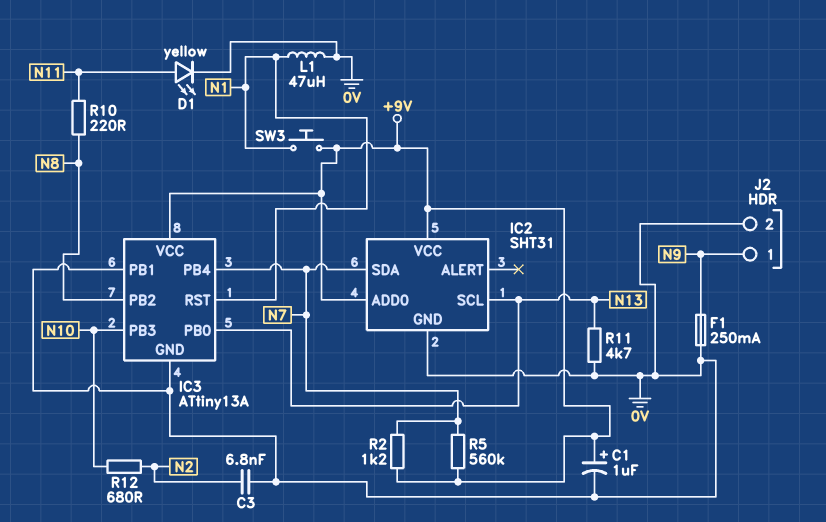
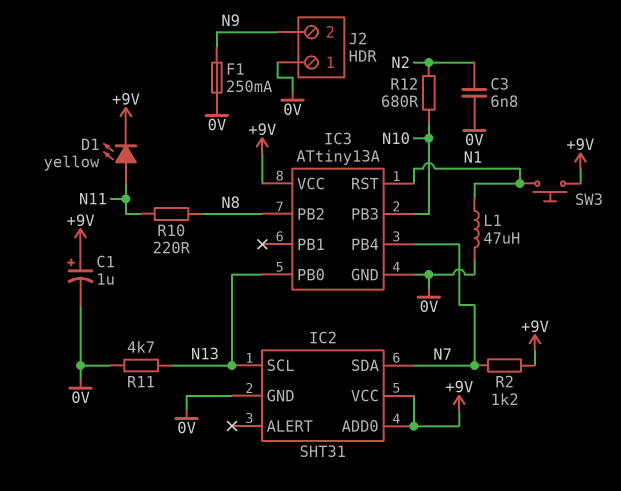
D1: LED yellow (A N11, K 0V) -> LED yellow (A N11, K +9V)
IC3 pin PB1: 0V -> none
J2 pin 1: N9 -> 0V
J2 pin 2: 0V -> N9
R5: 560k (+9V, N7) -> none

